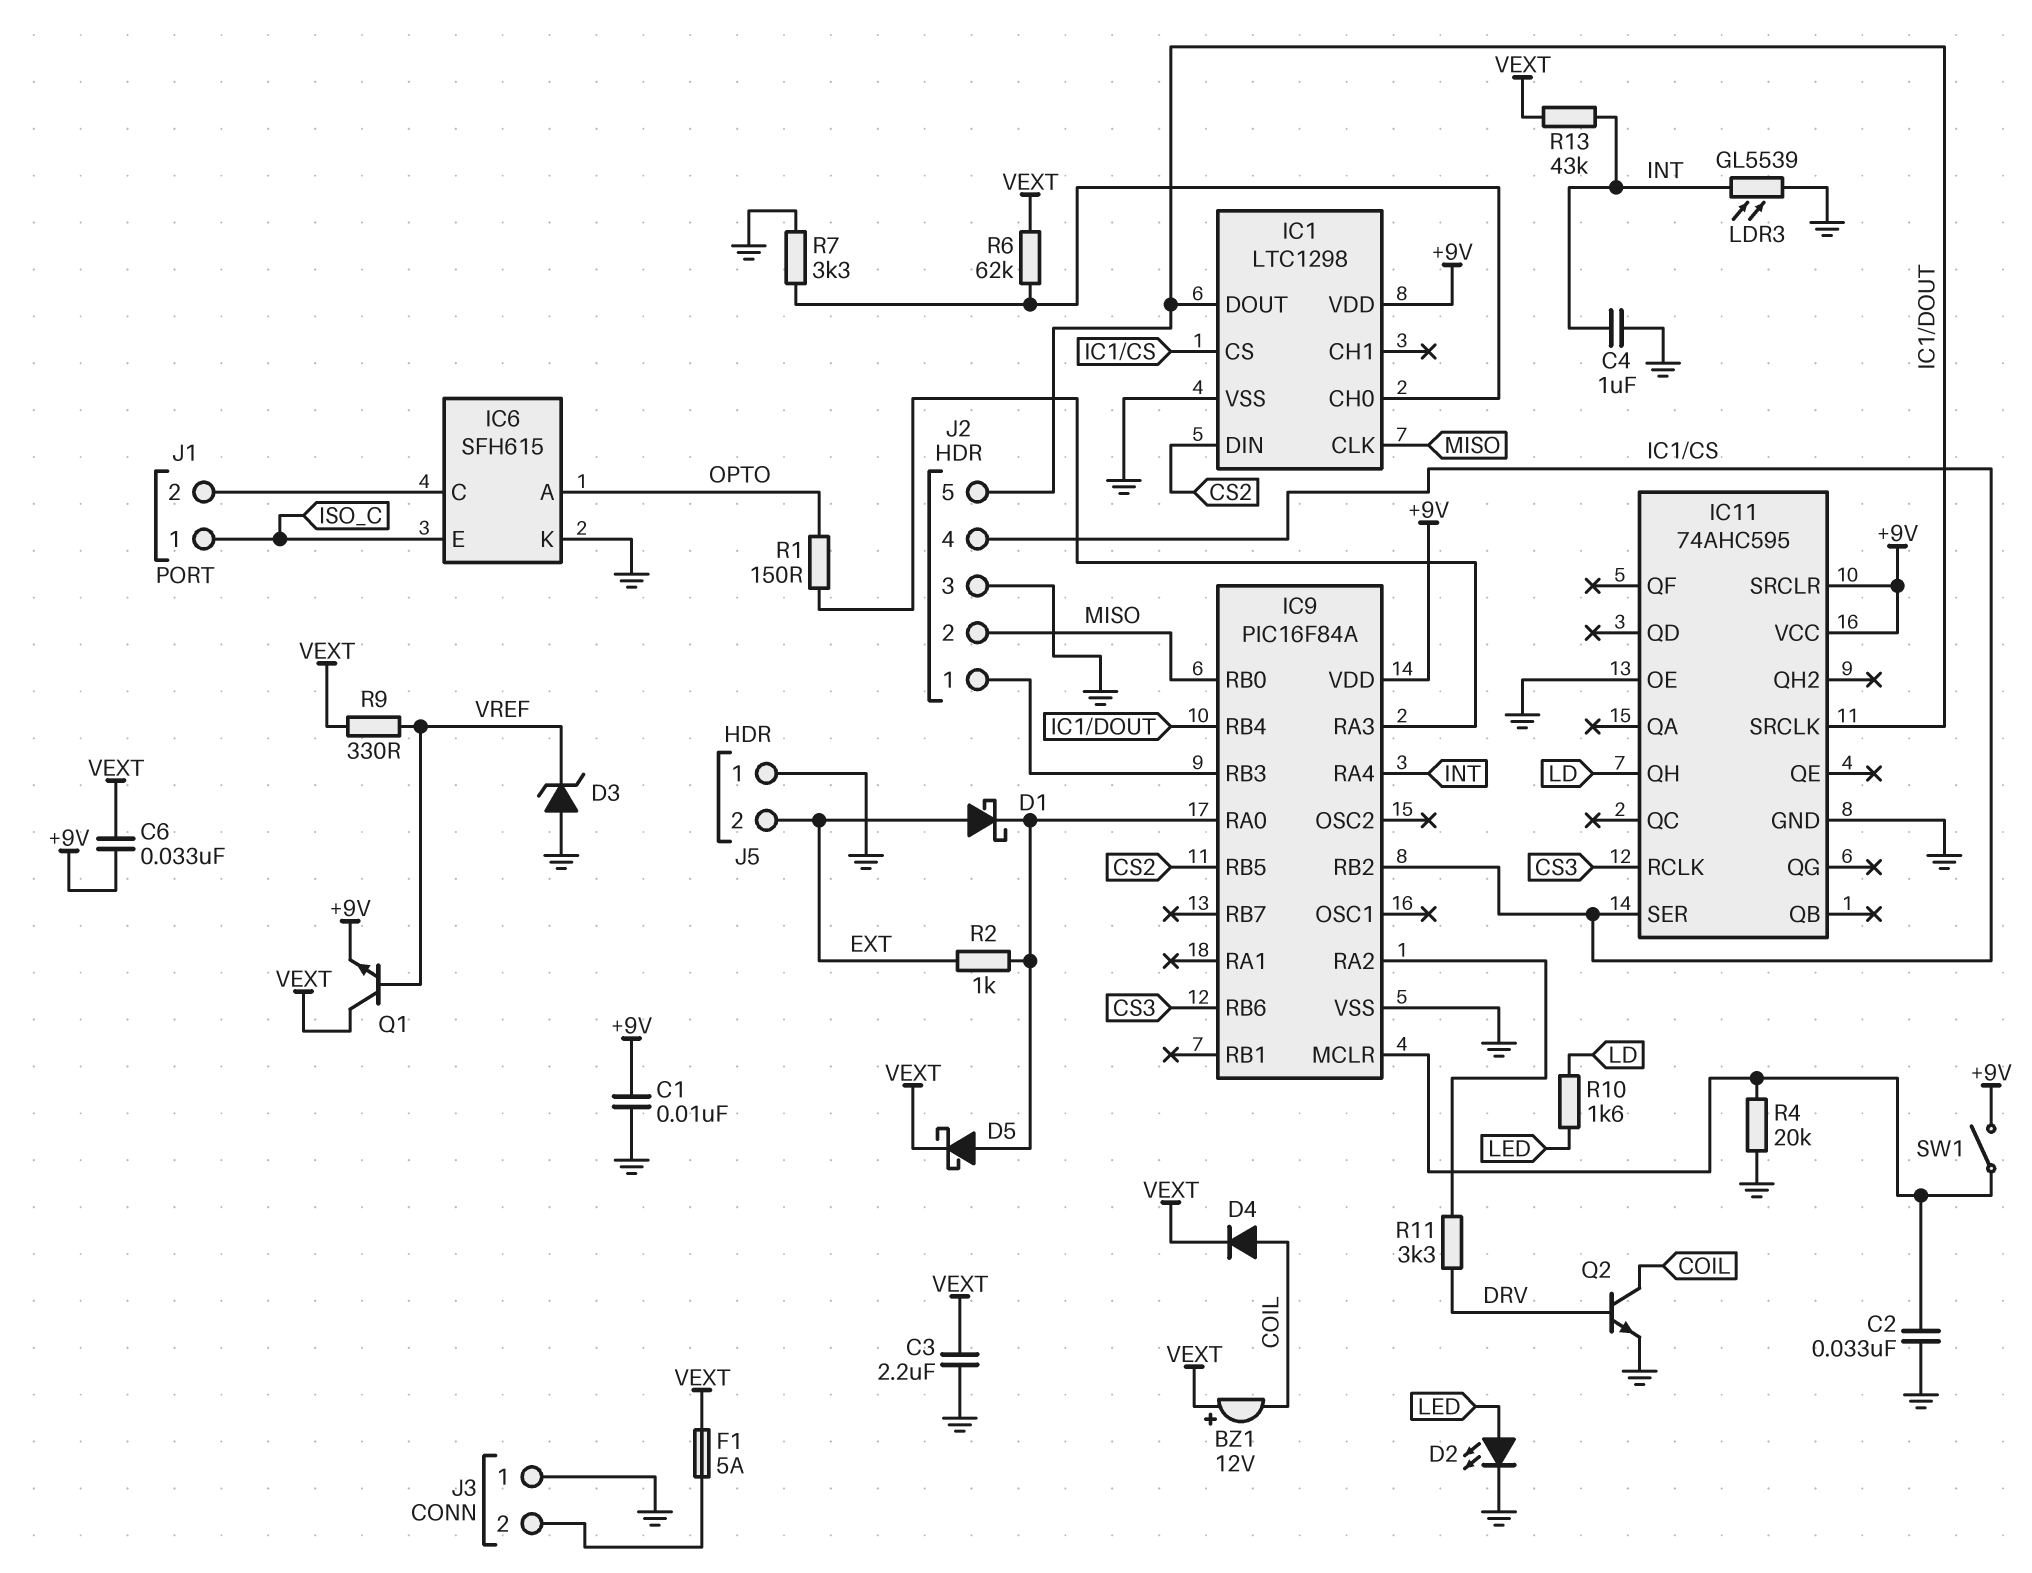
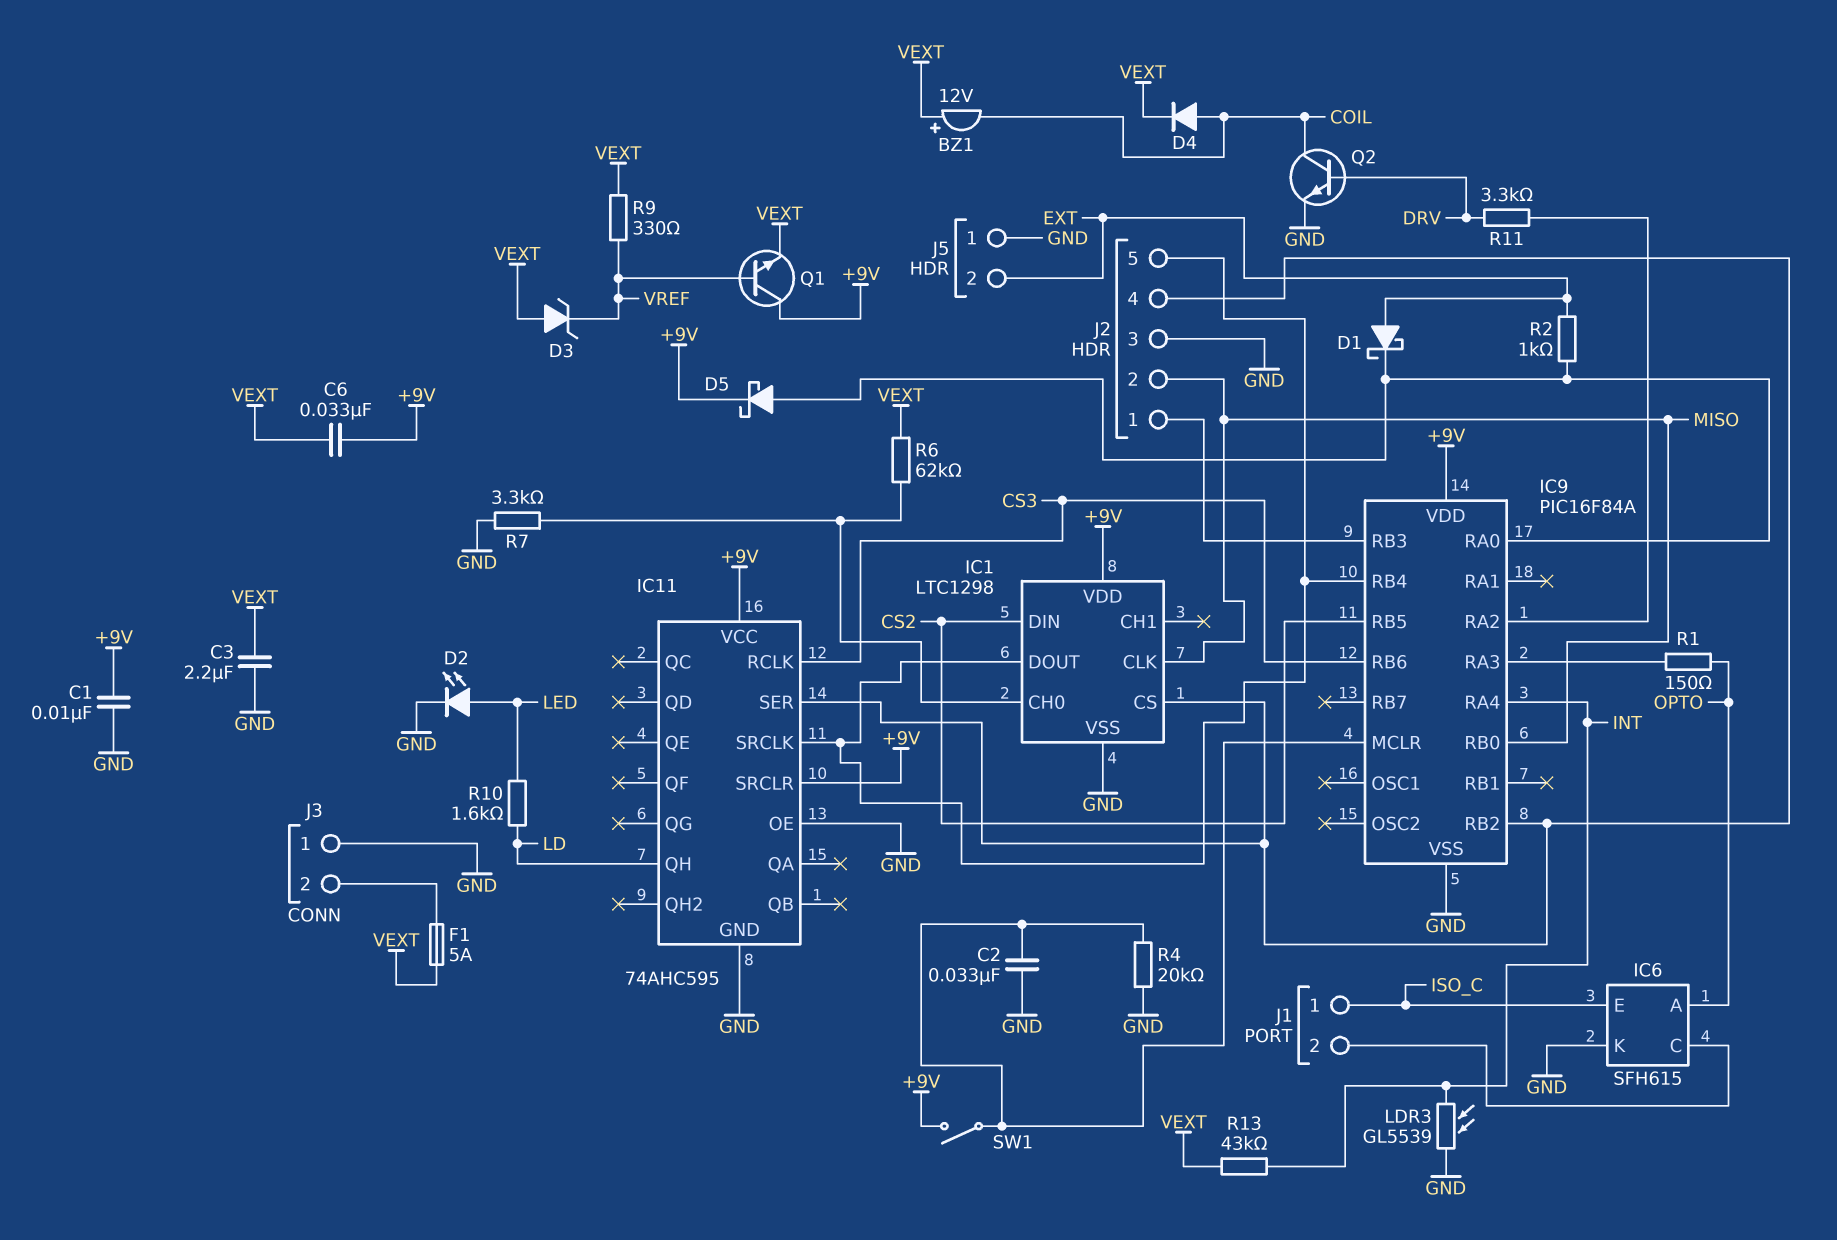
C4: 1uF (GND, INT) -> none
D3: zener (A GND, K VREF) -> zener (A VEXT, K VREF)
D5: schottky (A IC9/RA0, K VEXT) -> schottky (A IC9/RA0, K +9V)
Q1: NPN (B VREF, C VEXT, E +9V) -> NPN (B VREF, C +9V, E VEXT)

